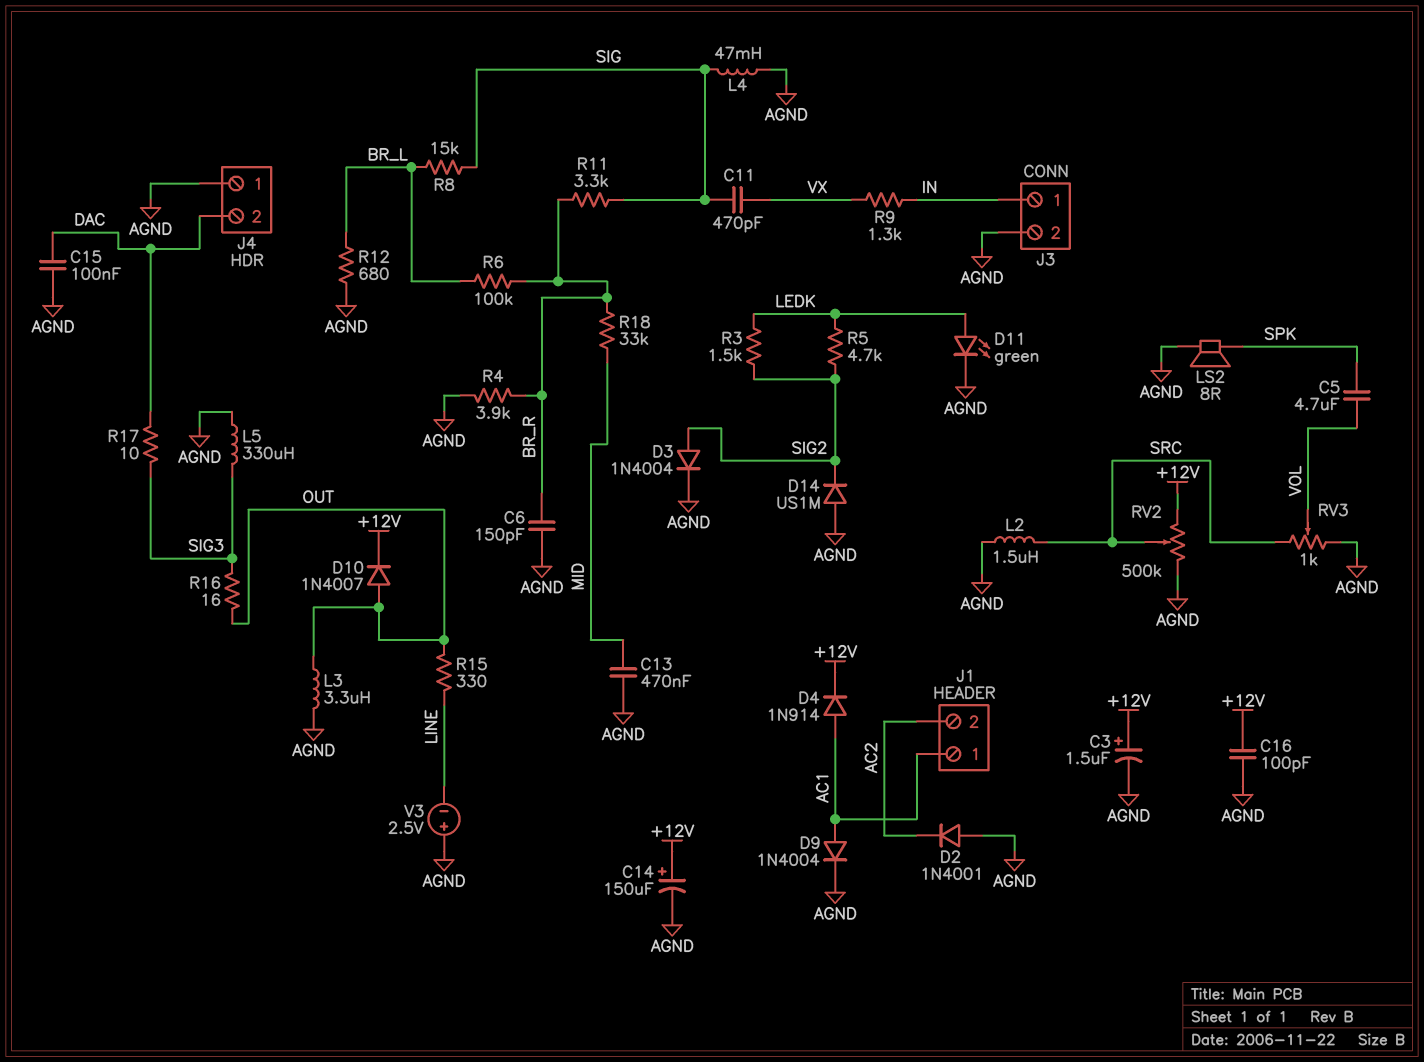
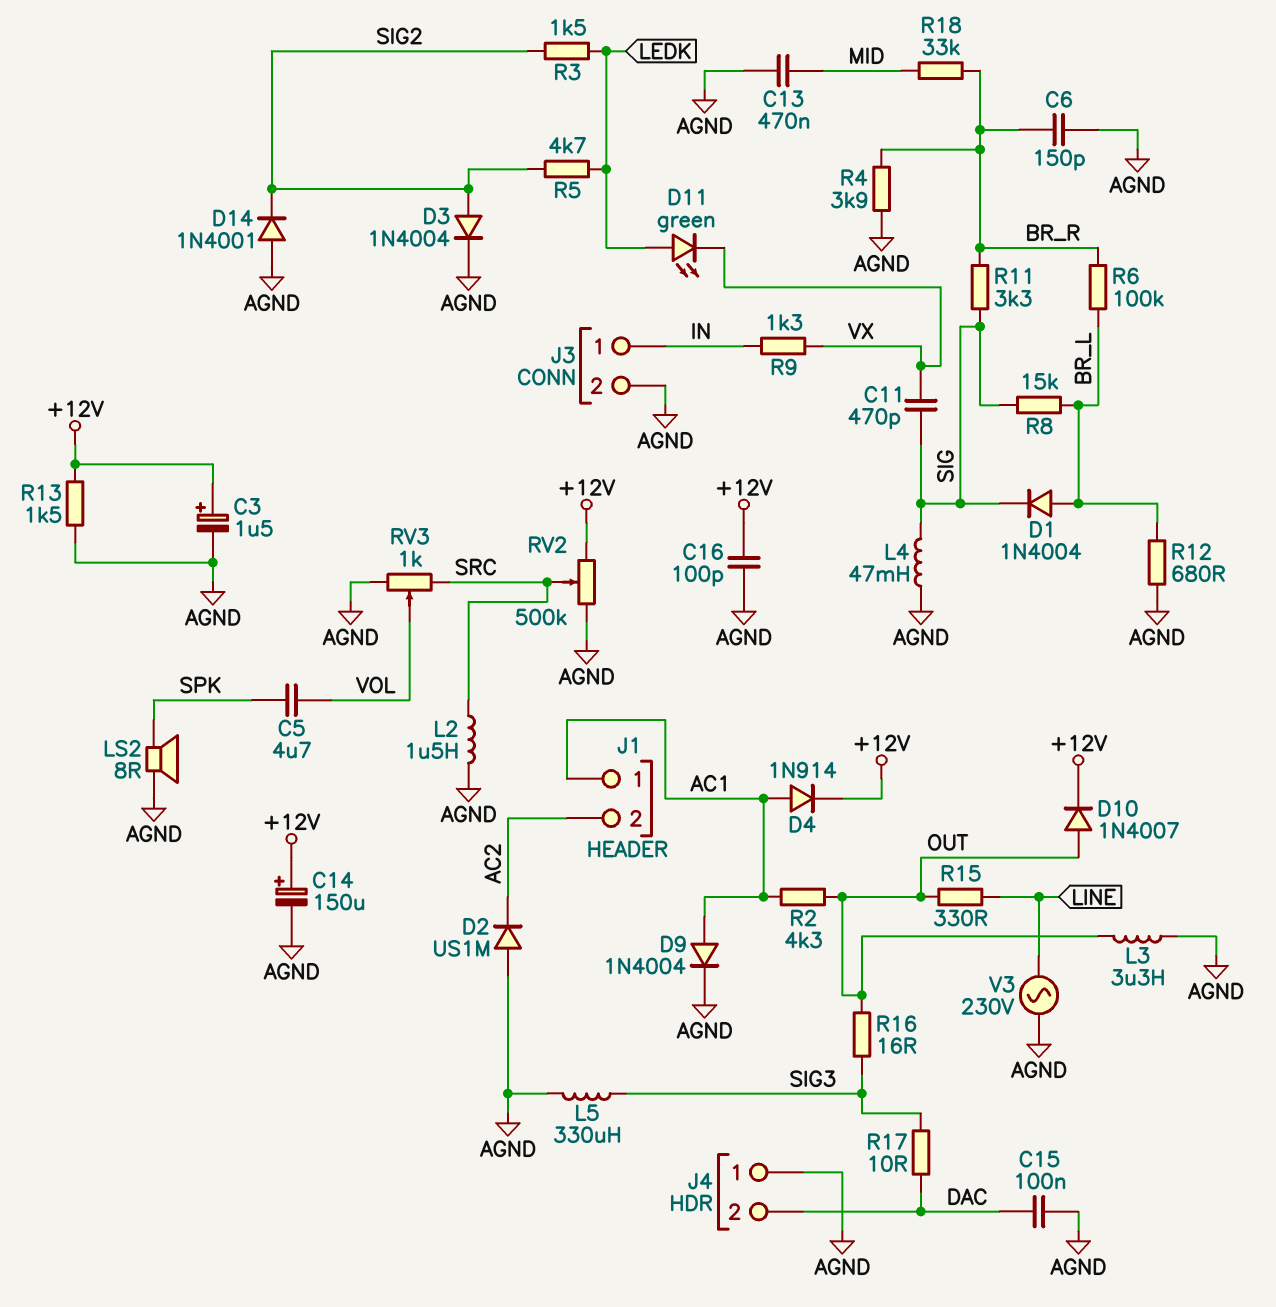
D1: none -> diode 1N4004 (A BR_L, K SIG)
D2: diode 1N4001 (A AGND, K AC2) -> diode US1M (A AGND, K AC2)
D11: LED green (A LEDK, K AGND) -> LED green (A LEDK, K VX)
D14: diode US1M (A AGND, K SIG2) -> diode 1N4001 (A AGND, K SIG2)
R2: none -> 4.3k (AC1, OUT)
R13: none -> 1.5k (+12V, AGND)
V3: 2.5V (plus AGND, minus LINE) -> AC 230V (AGND, LINE)

